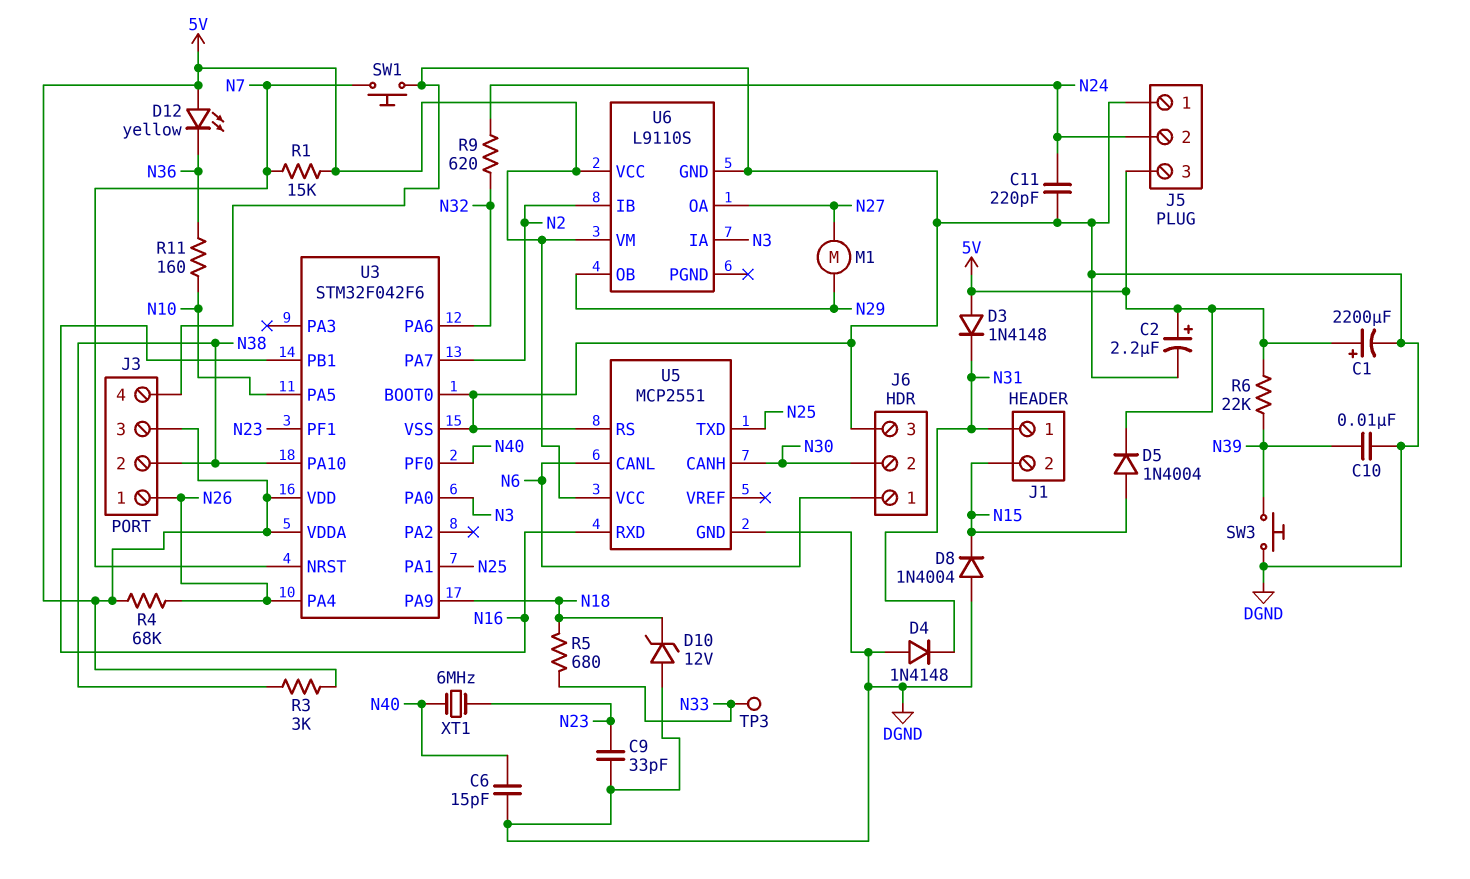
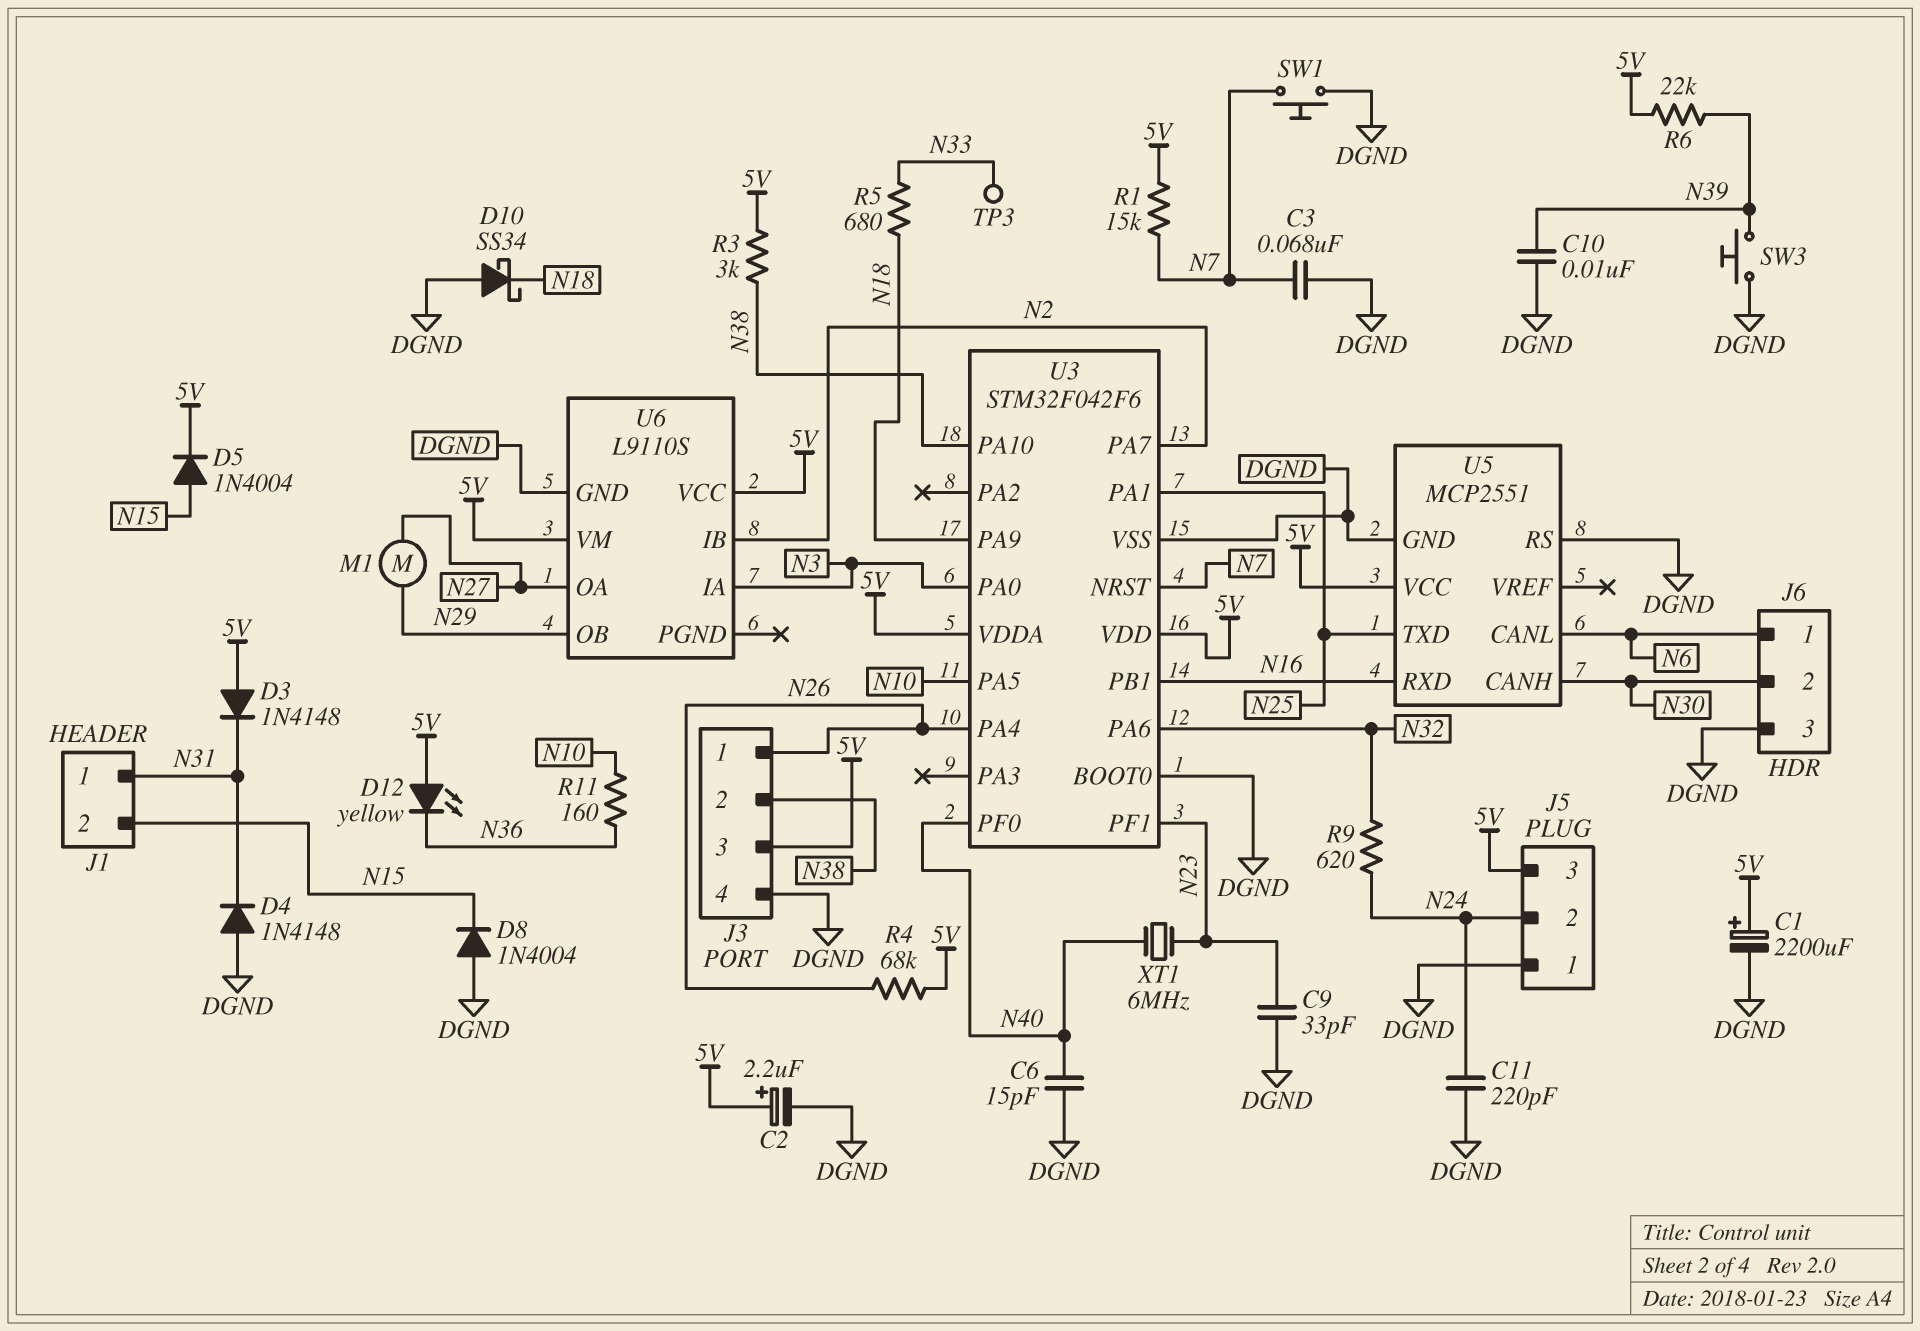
C3: none -> 68nF (DGND, N7)
D10: zener 12V (A DGND, K N18) -> schottky SS34 (A DGND, K N18)

